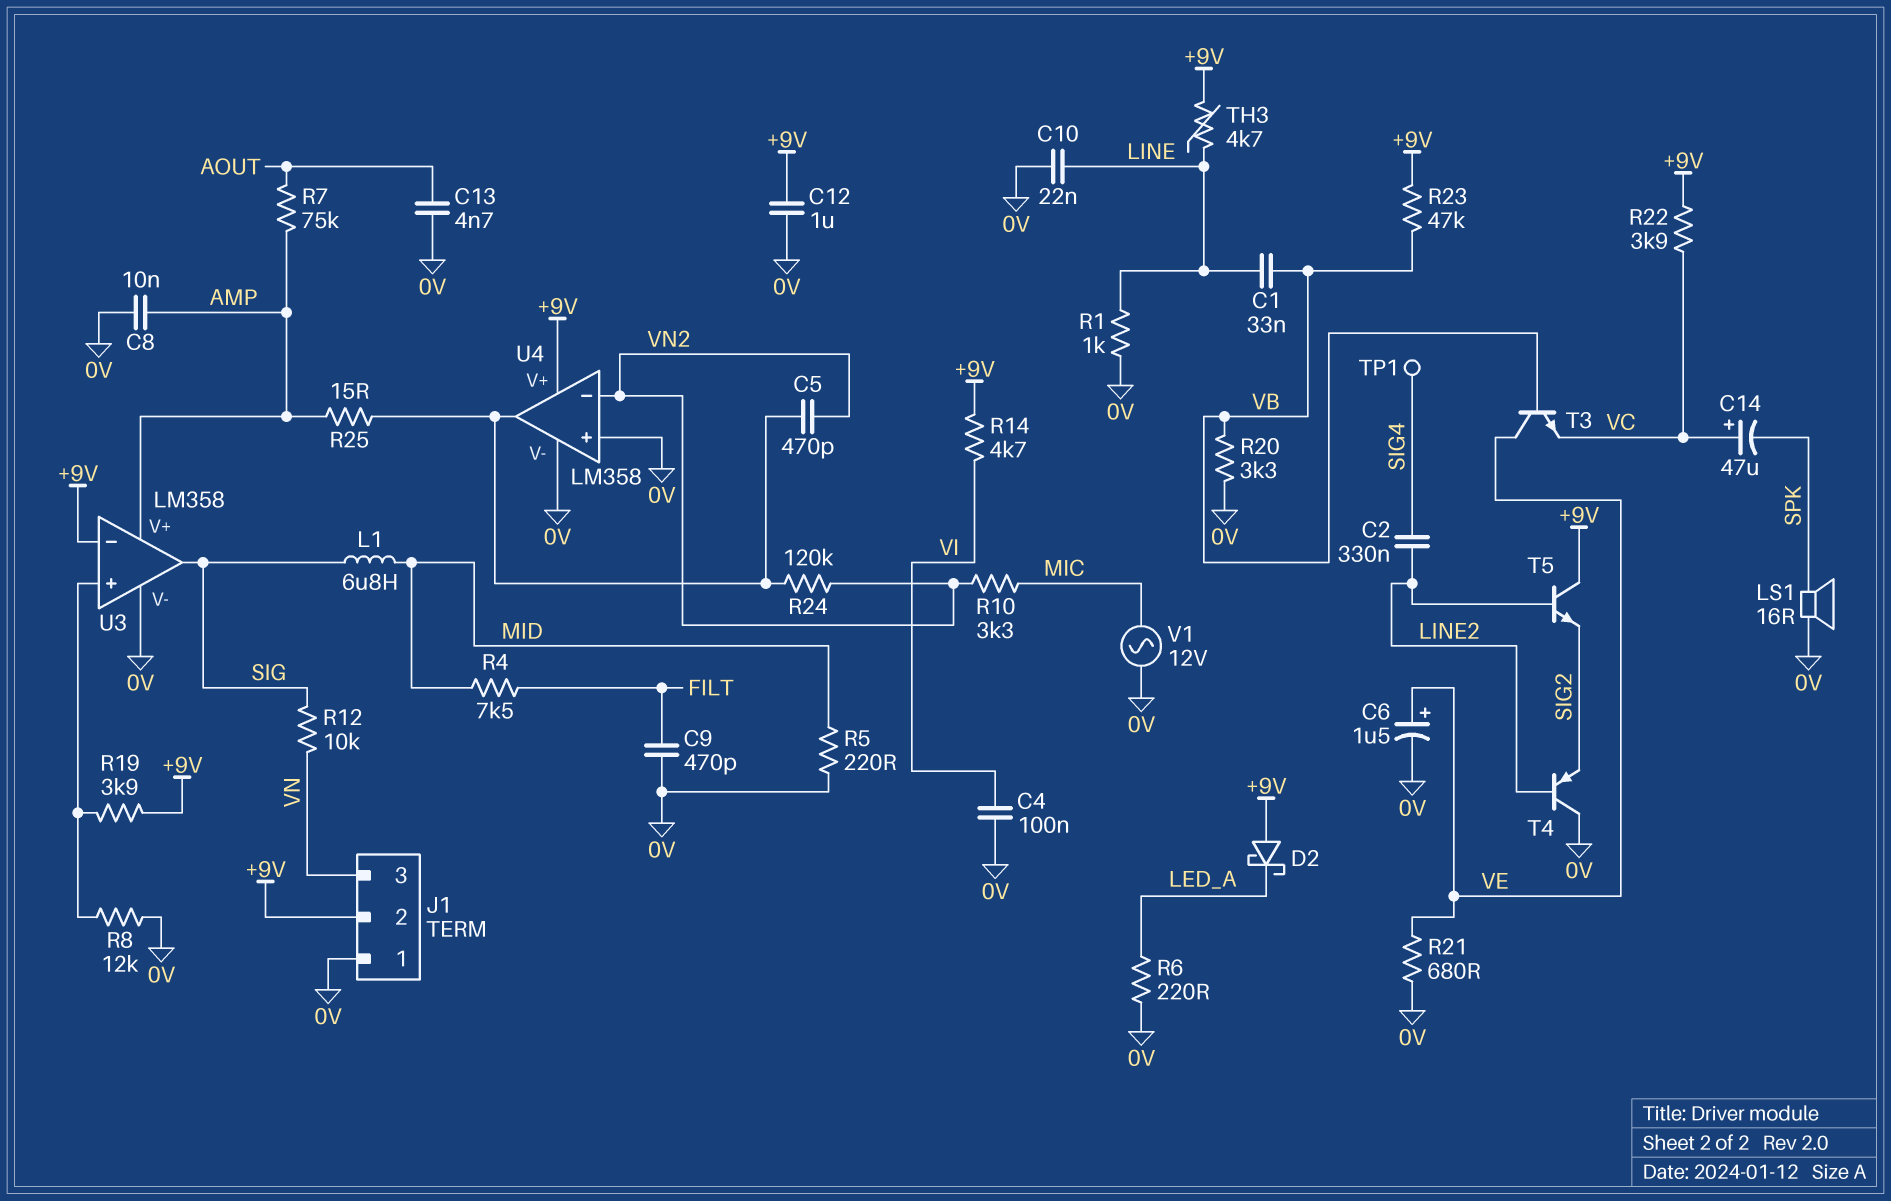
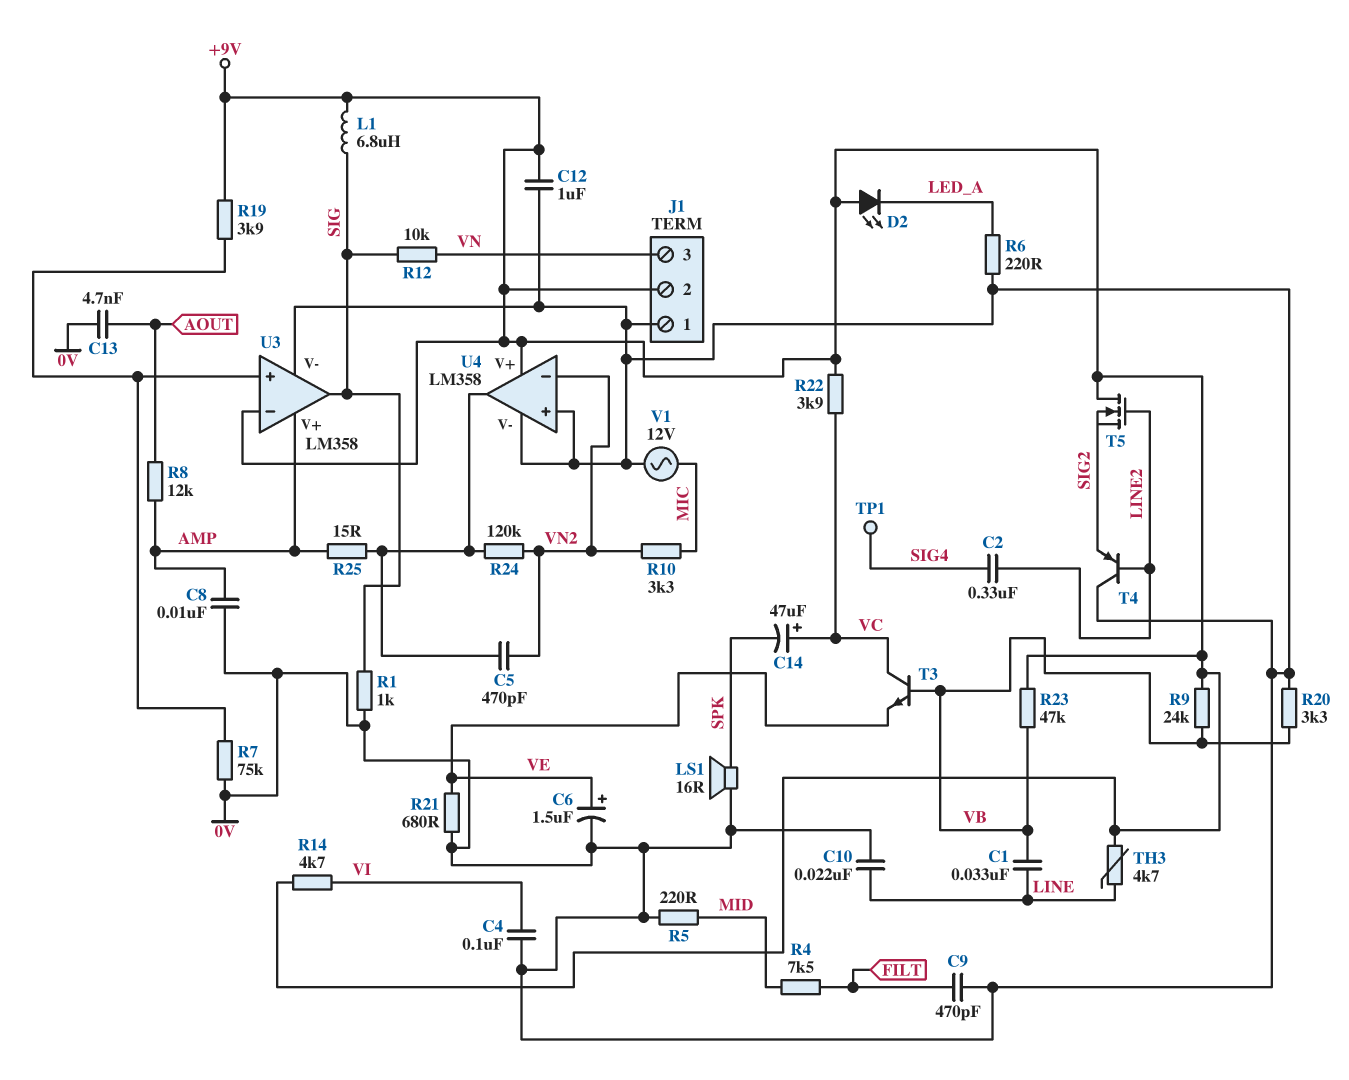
D2: schottky (A +9V, K LED_A) -> LED (A +9V, K LED_A)
L1: 6.8uH (MID, SIG) -> 6.8uH (+9V, SIG)
R1: 1k (0V, LINE) -> 1k (0V, SIG)
R7: 75k (AMP, AOUT) -> 75k (0V, U3/in+)
R8: 12k (0V, U3/in+) -> 12k (AMP, AOUT)
R9: none -> 24k (+9V, VB)
T3: NPN (B VB, C VE, E VC) -> NPN (B VB, C VC, E VE)
T5: NPN (B LINE2, C +9V, E SIG2) -> NMOS (G LINE2, D +9V, S SIG2)

